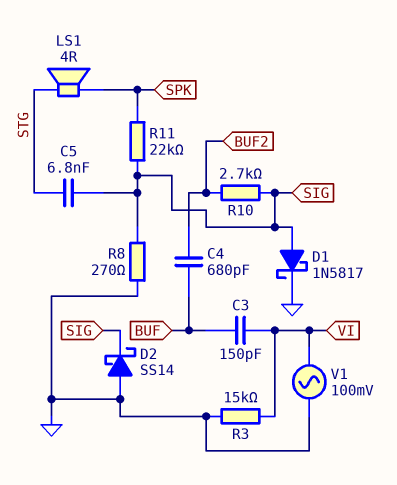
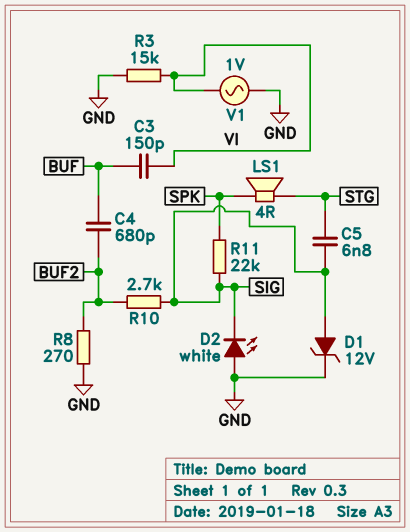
D1: schottky 1N5817 (A SIG, K GND) -> zener 12V (A SIG, K GND)
D2: schottky SS14 (A GND, K SIG) -> LED white (A GND, K SIG)
R8: 270 (GND, SIG) -> 270 (BUF2, GND)
V1: AC 100mV (GND, VI) -> AC 1V (GND, VI)

